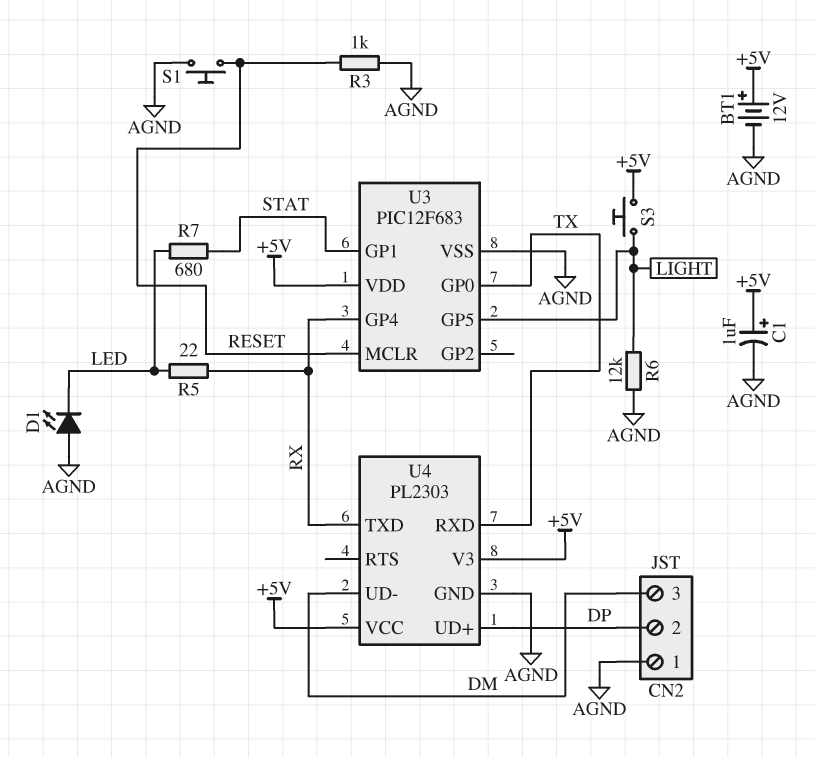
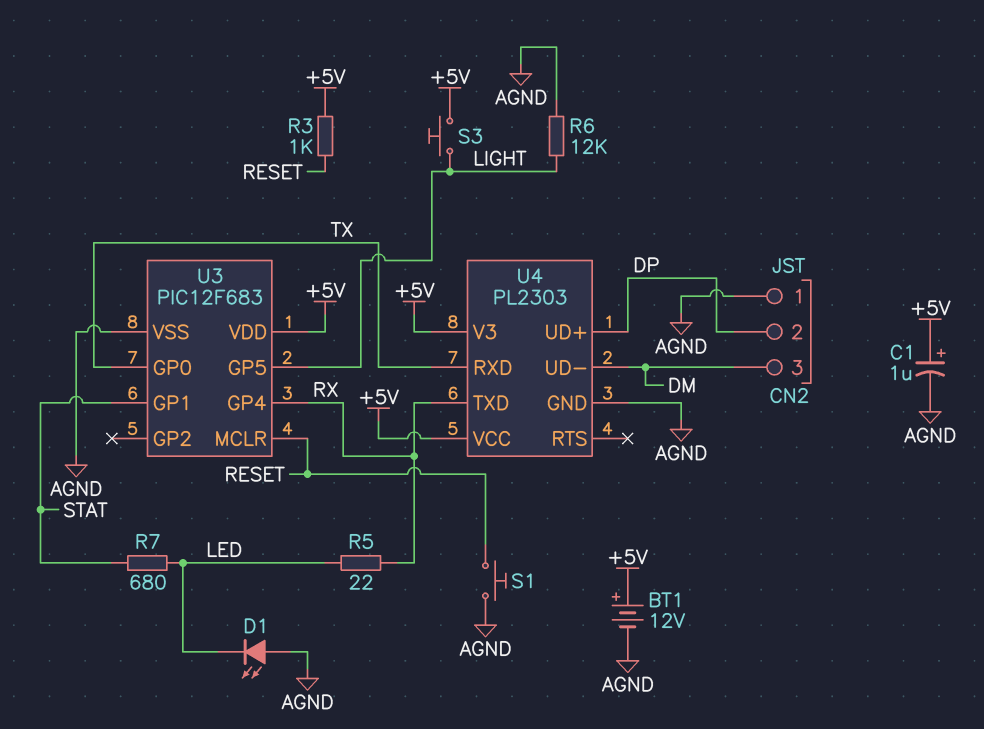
R3: 1k (AGND, RESET) -> 1k (+5V, RESET)

